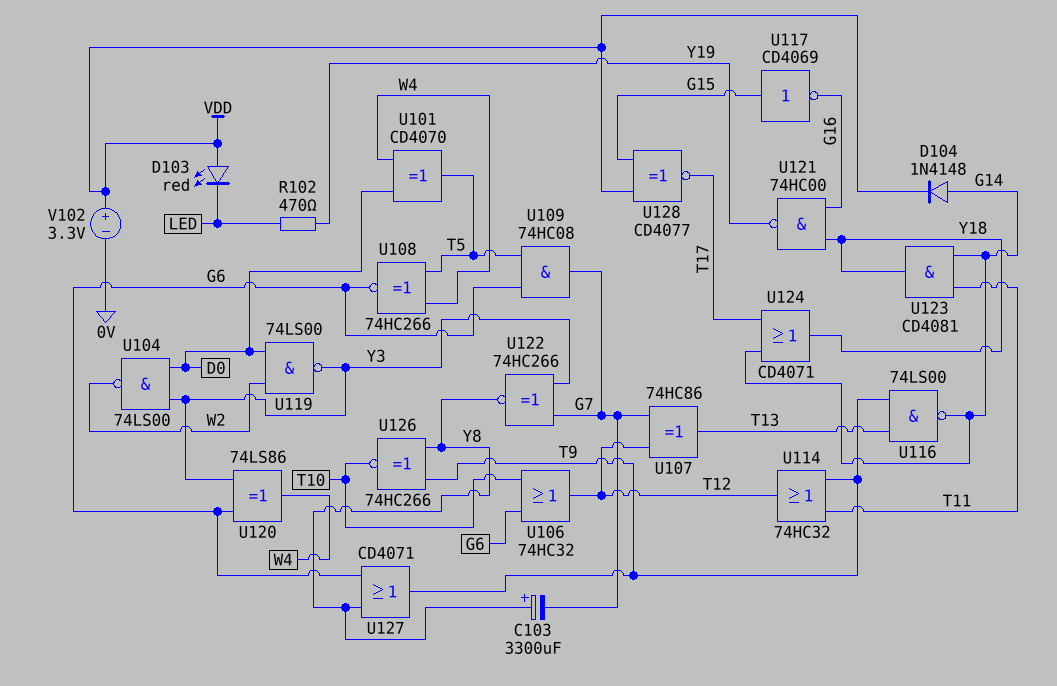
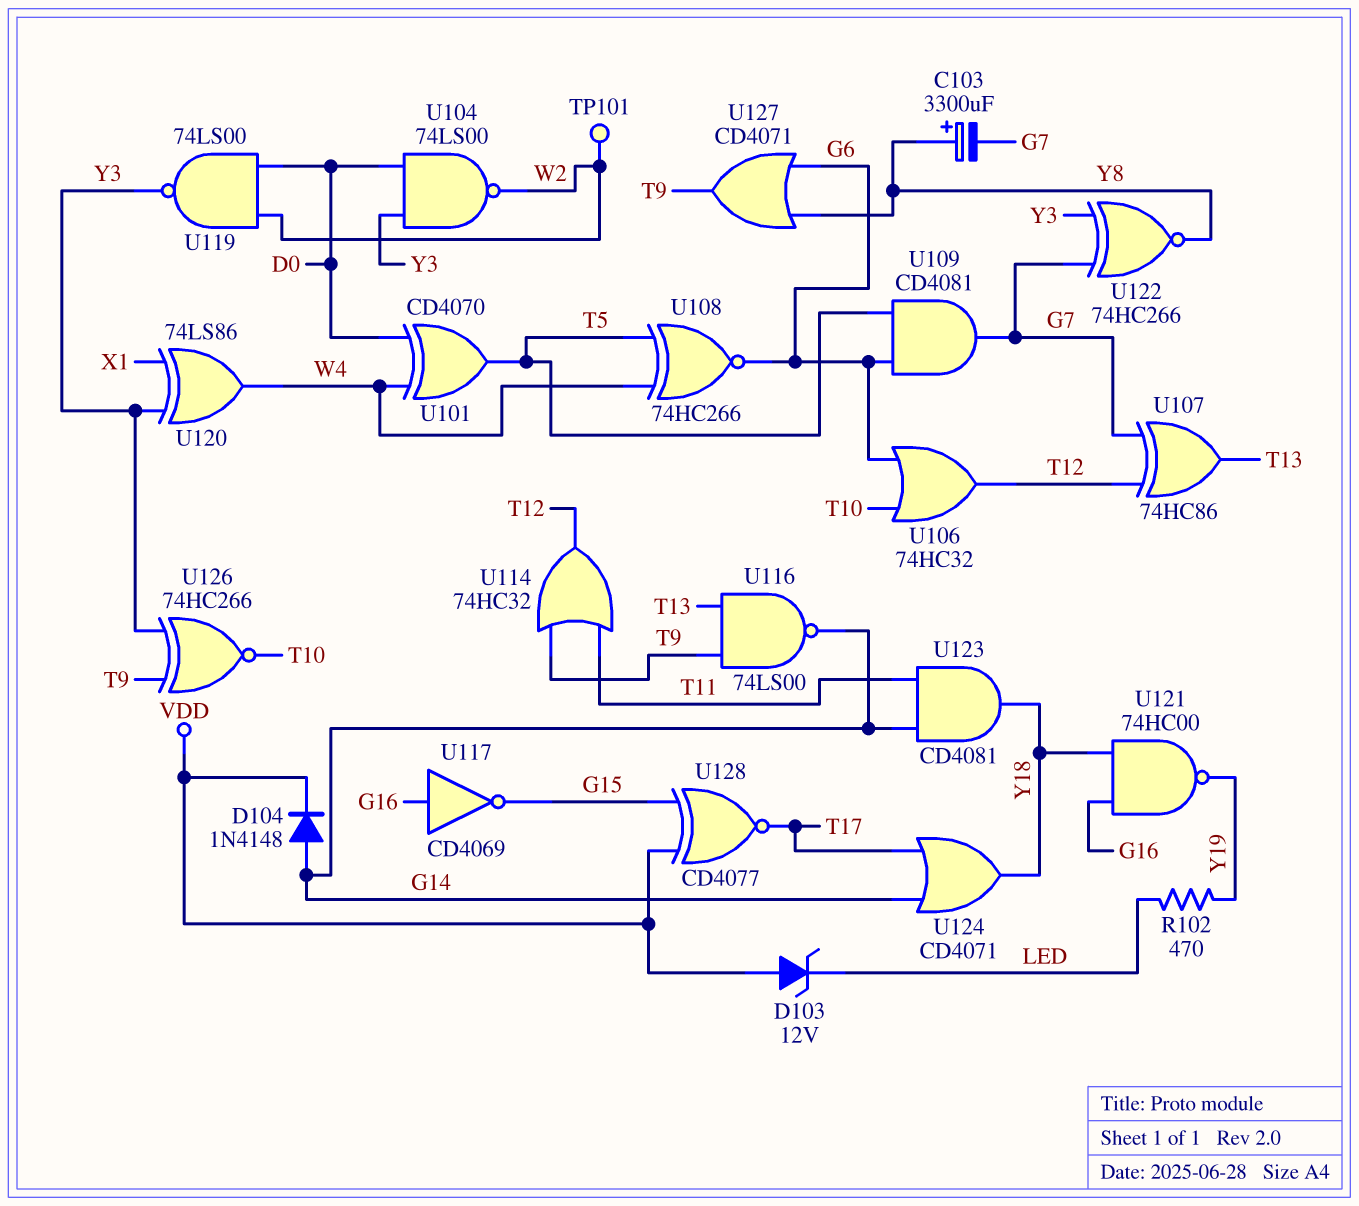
D103: LED red (A VDD, K LED) -> zener 12V (A VDD, K LED)
TP101: none -> test point (W2)
U109: AND 74HC08 (in G6, in T5, out G7) -> AND CD4081 (in G6, in T5, out G7)
U117: NOT CD4069 (in G15, out G16) -> NOT CD4069 (in G16, out G15)
U120: XOR 74LS86 (in G6, in Y3, out W4) -> XOR 74LS86 (in X1, in Y3, out W4)
U126: XNOR 74HC266 (in T9, in Y8, out T10) -> XNOR 74HC266 (in T9, in Y3, out T10)
V102: 3.3V (plus VDD, minus 0V) -> none

